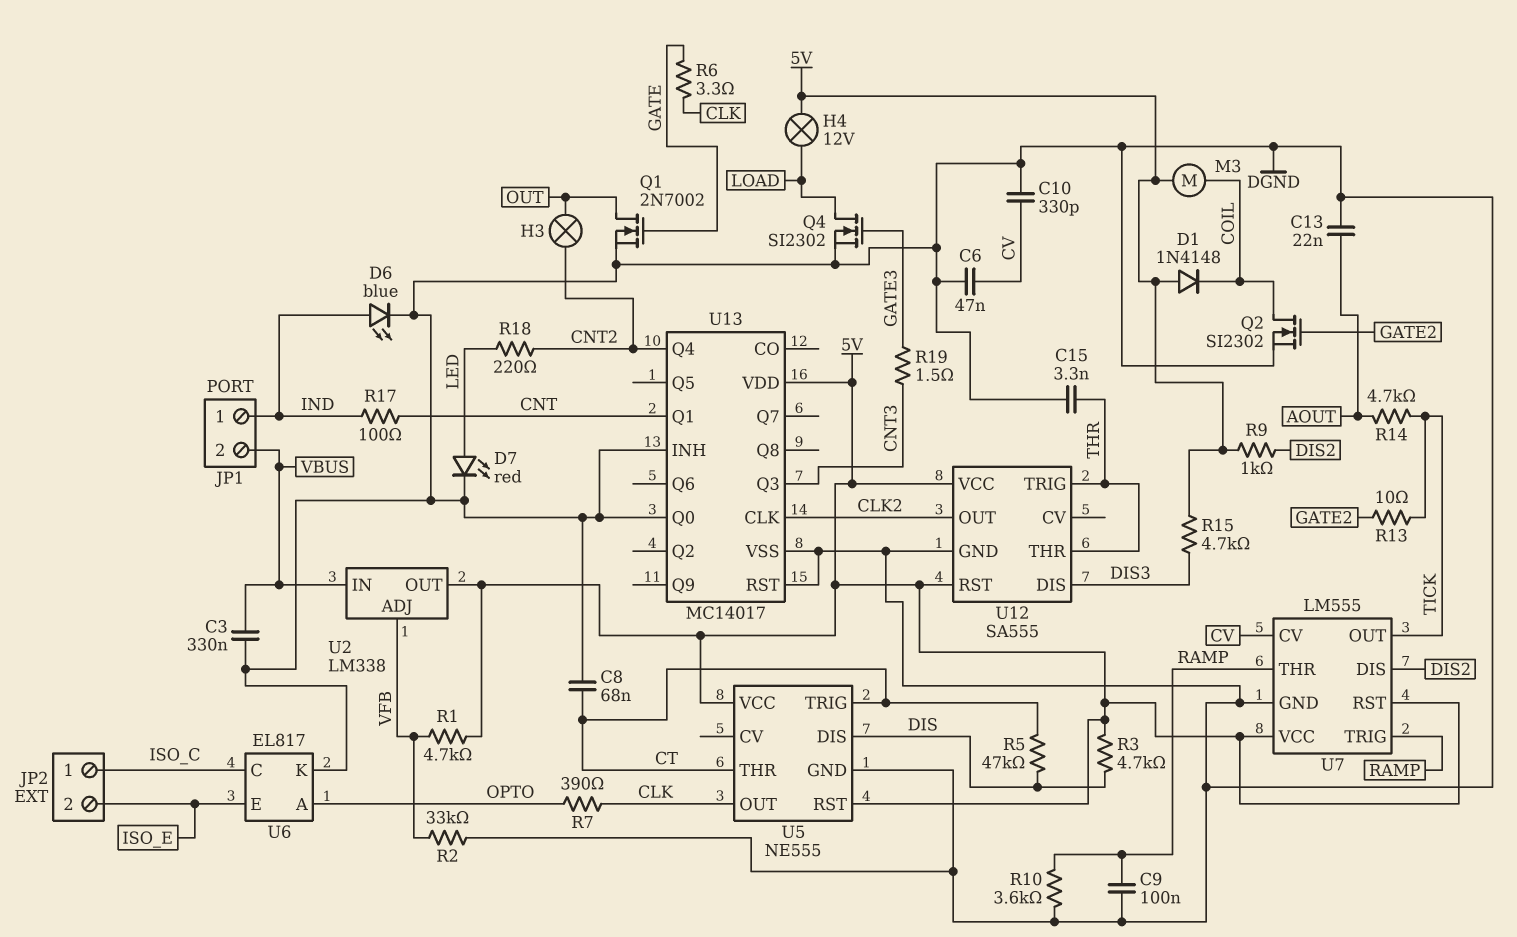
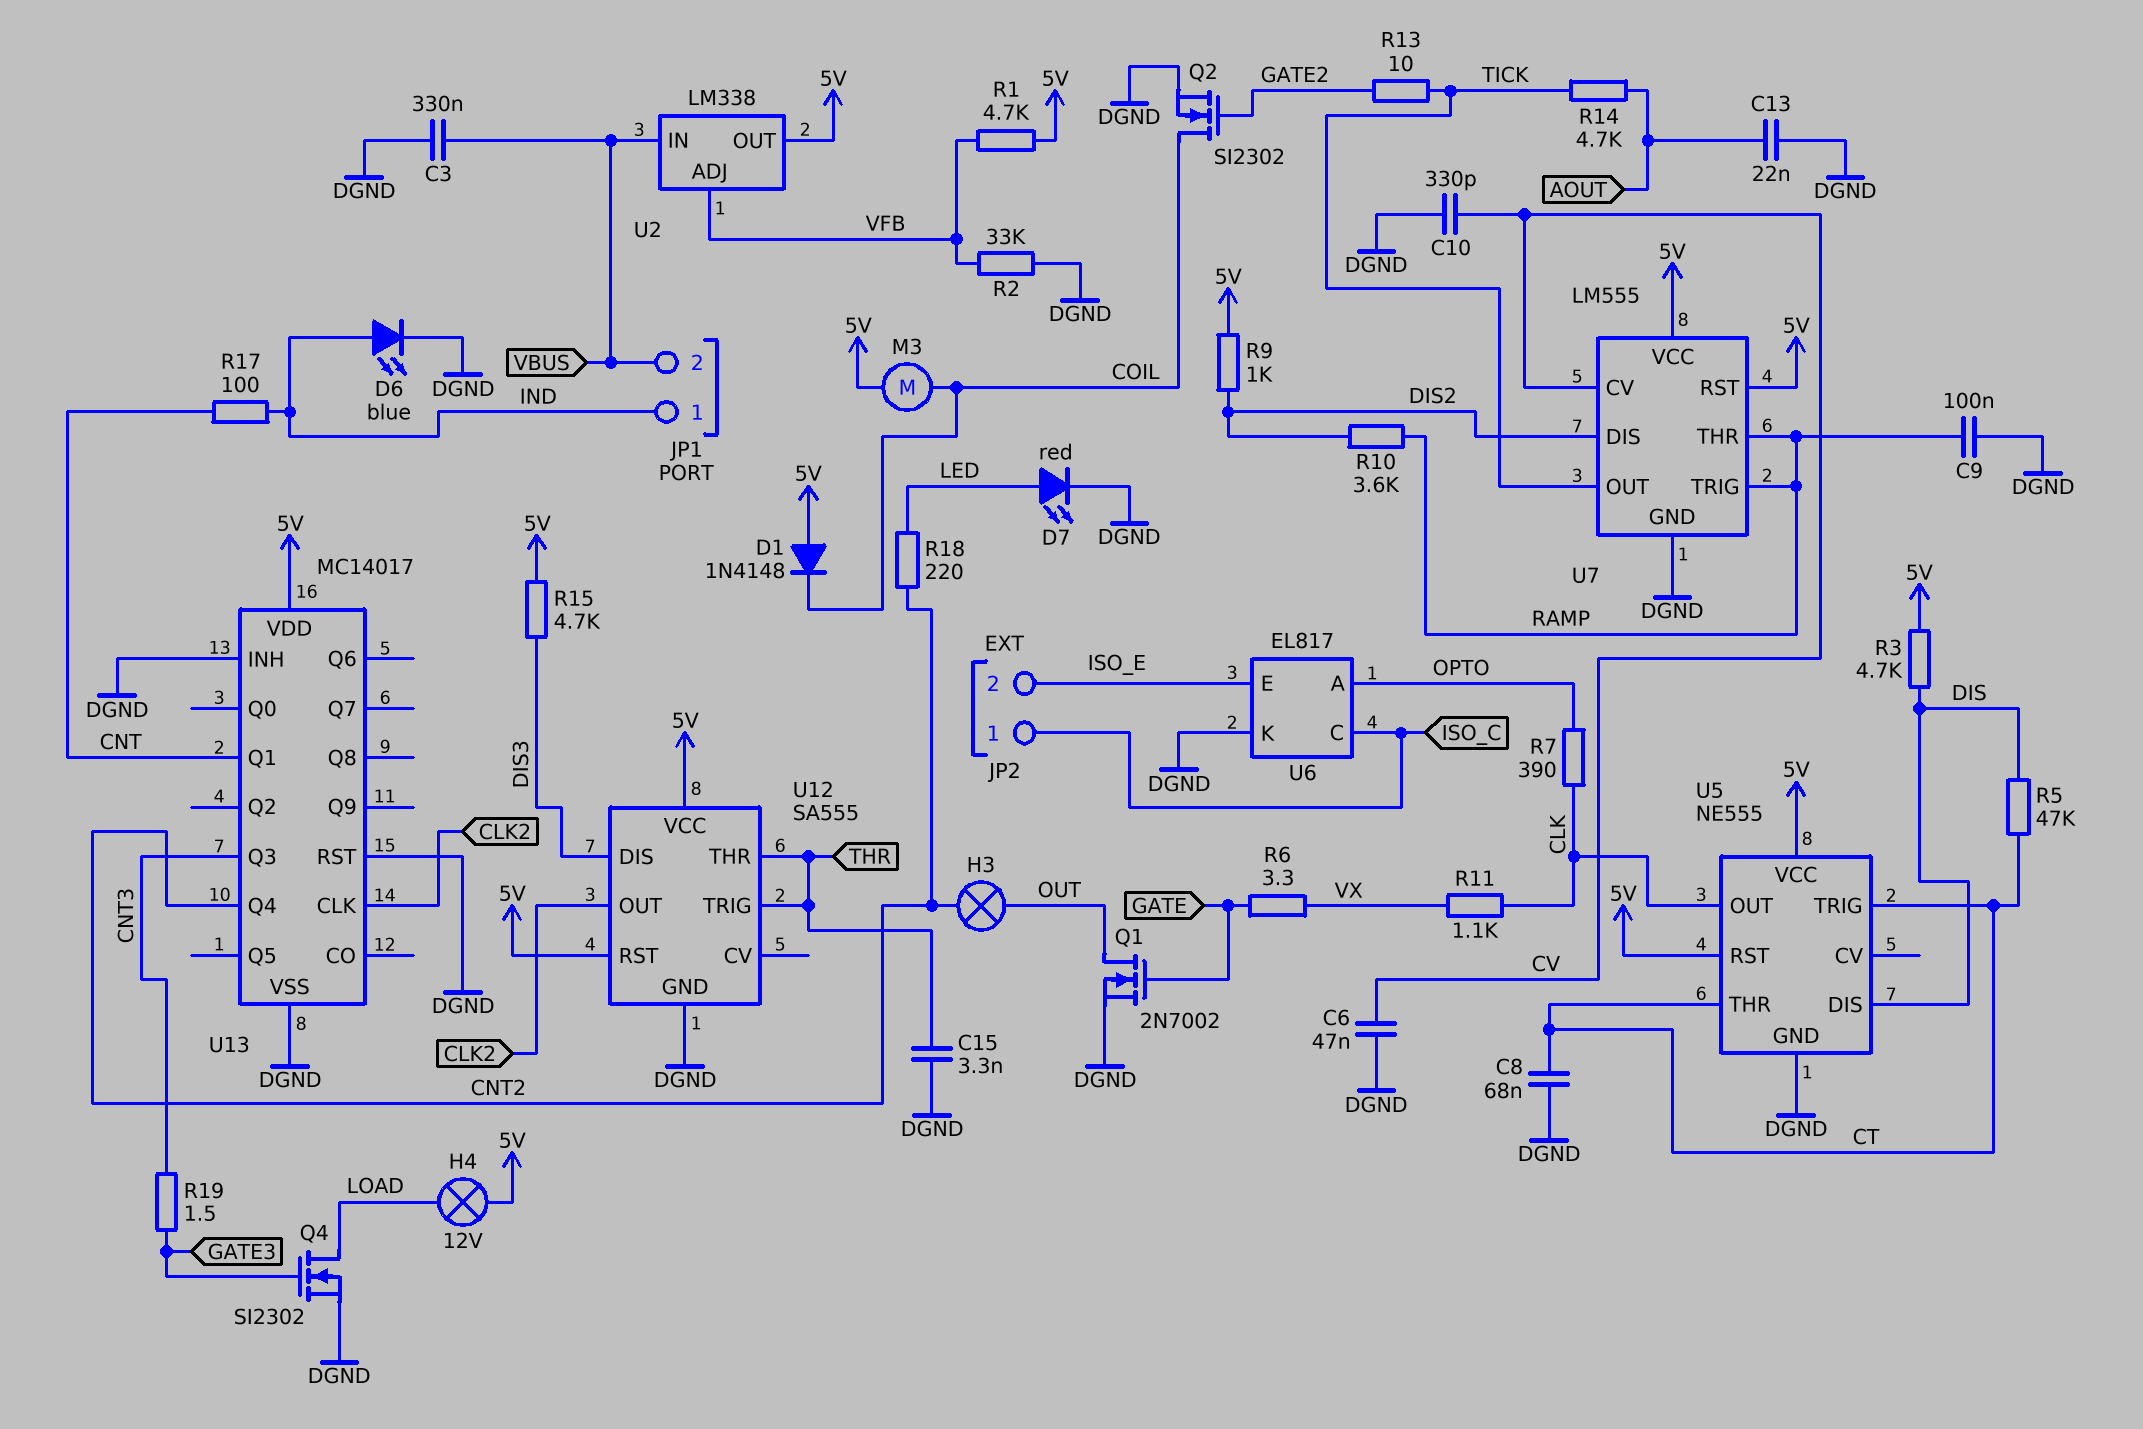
R6: 3.3 (CLK, GATE) -> 3.3 (GATE, VX)
R10: 3.6k (DGND, RAMP) -> 3.6k (DIS2, RAMP)
R11: none -> 1.1k (CLK, VX)
U13 pin Q0: DGND -> none

